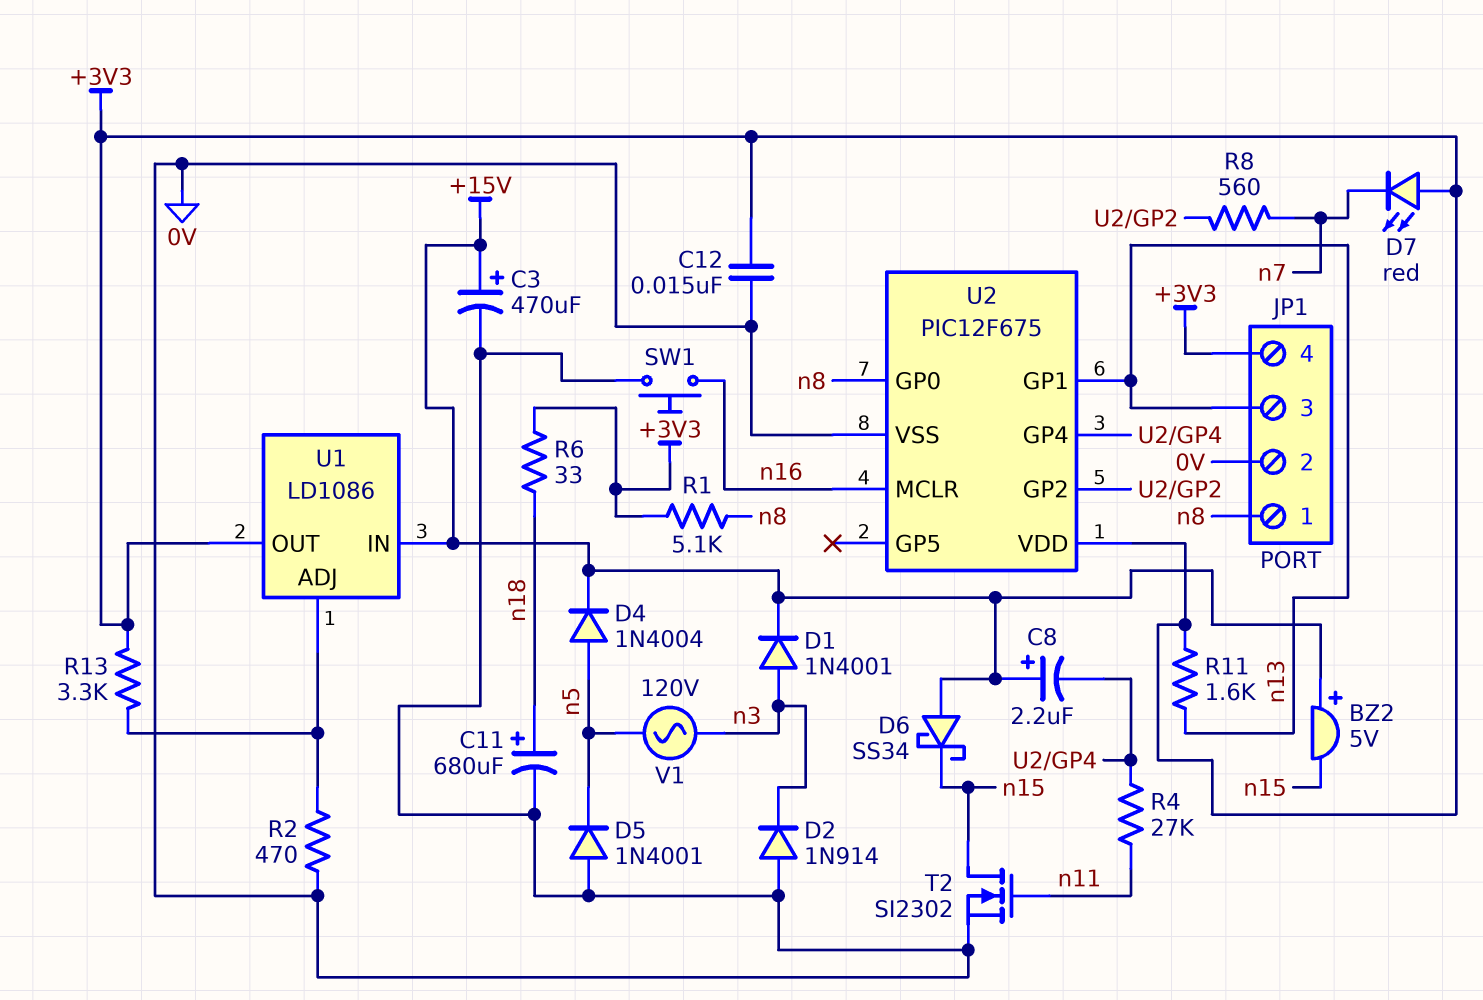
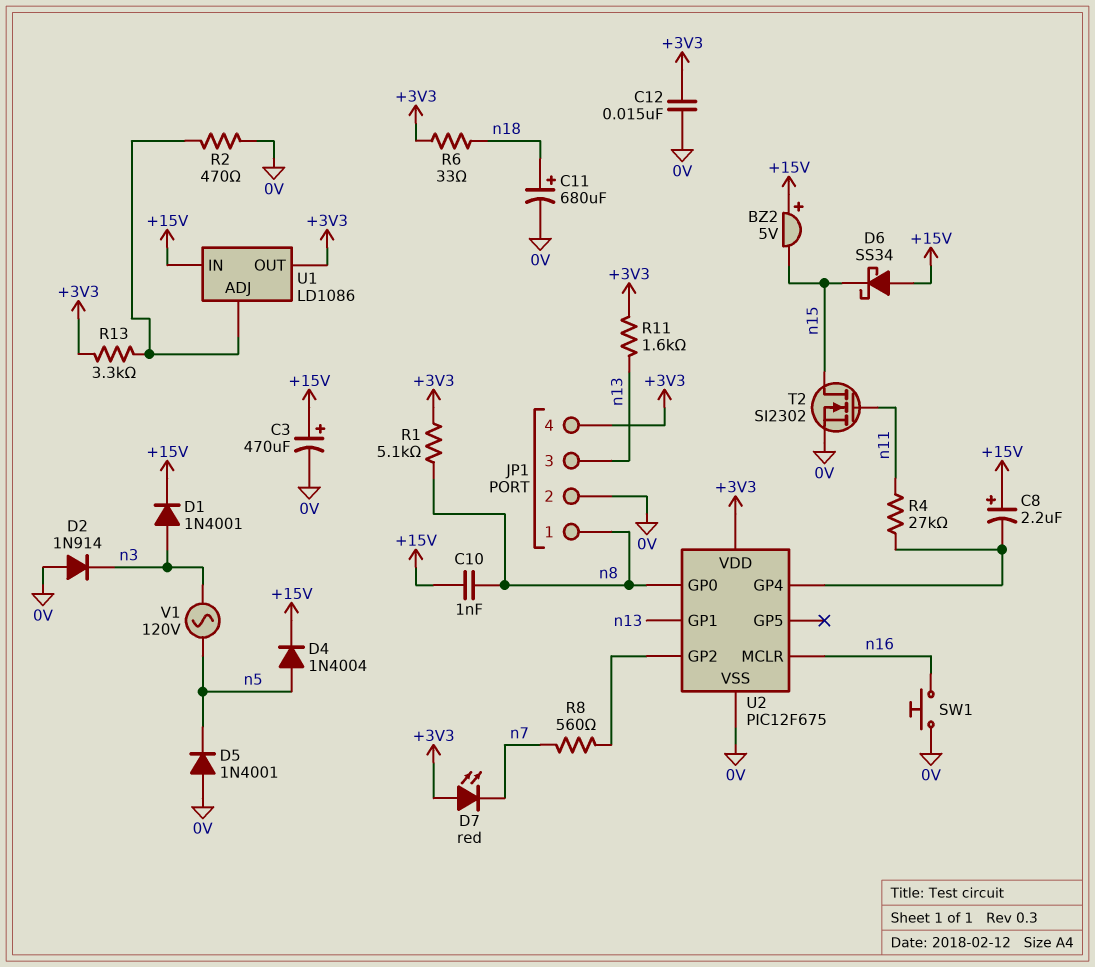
C10: none -> 1nF (+15V, n8)

